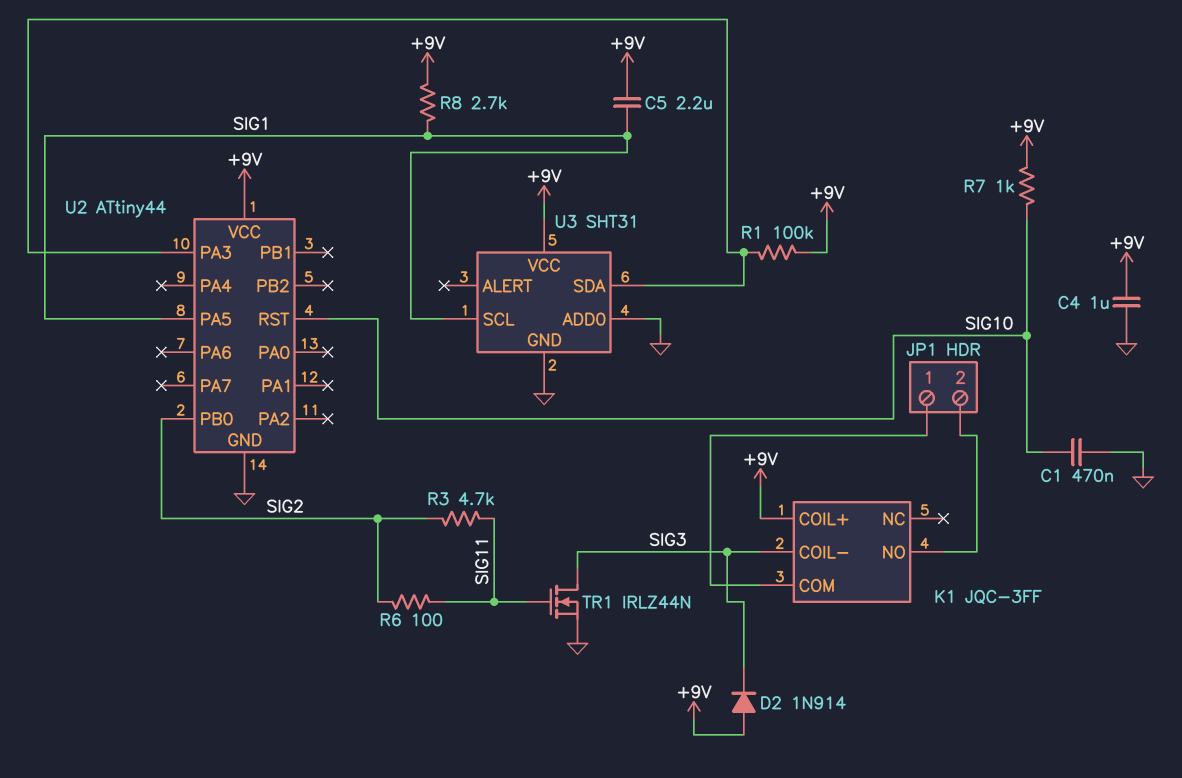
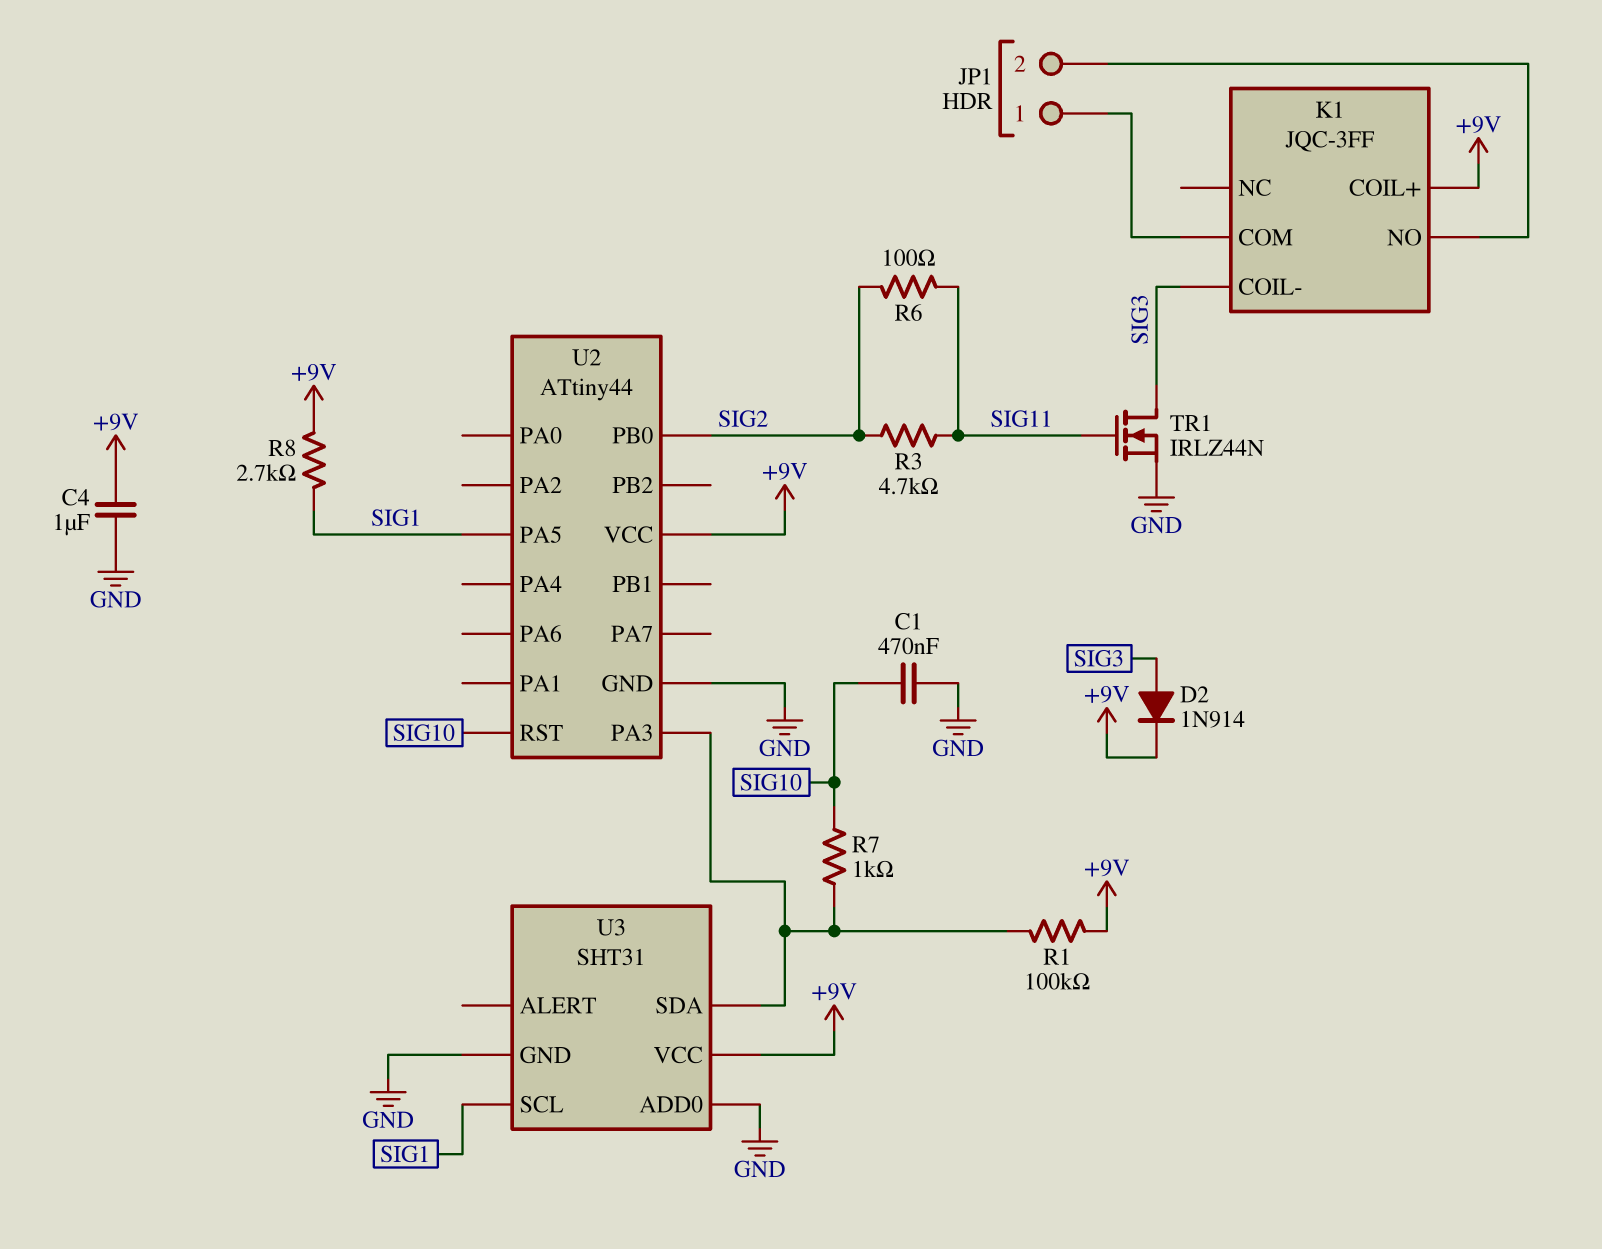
C5: 2.2uF (+9V, SIG1) -> none
D2: diode 1N914 (A +9V, K SIG3) -> diode 1N914 (A SIG3, K +9V)
R7: 1k (+9V, SIG10) -> 1k (SIG10, U2/PA3)

